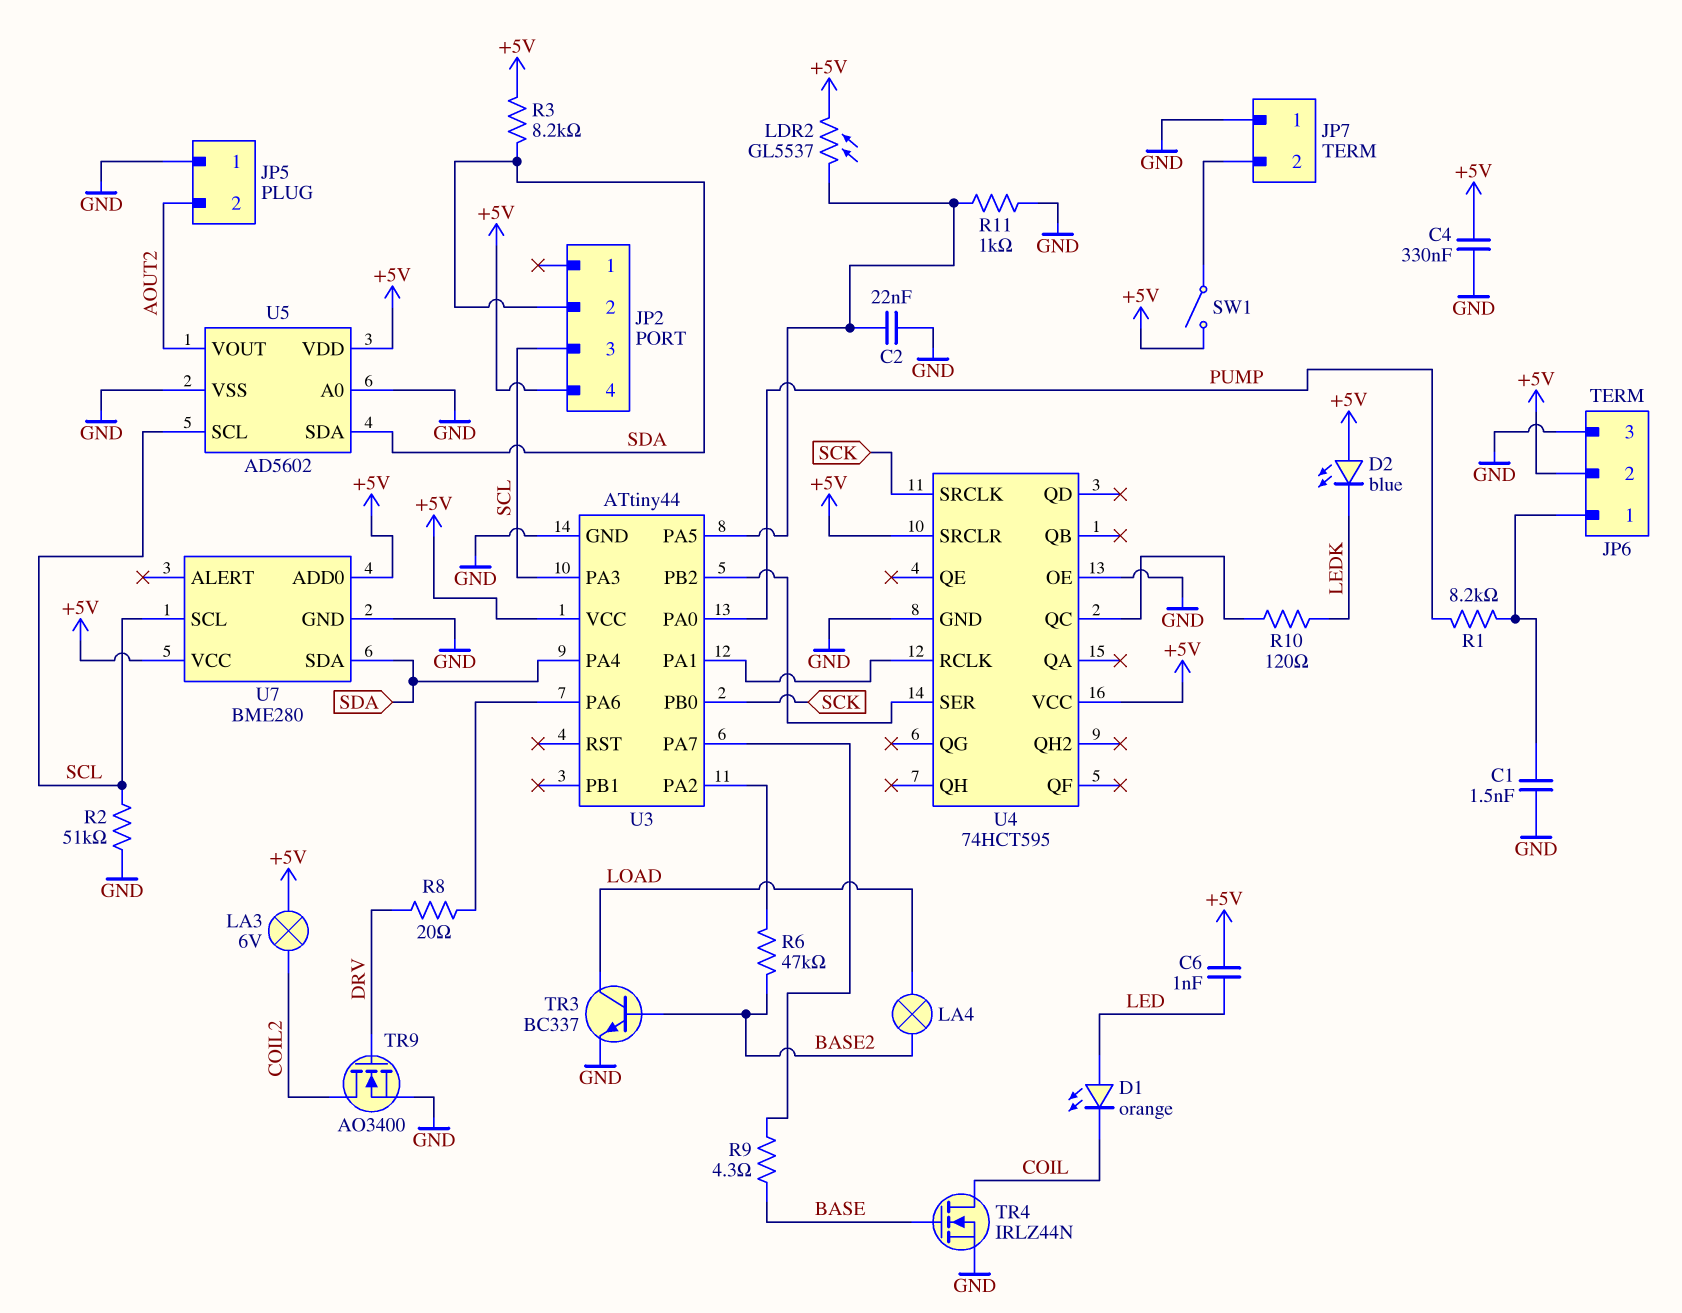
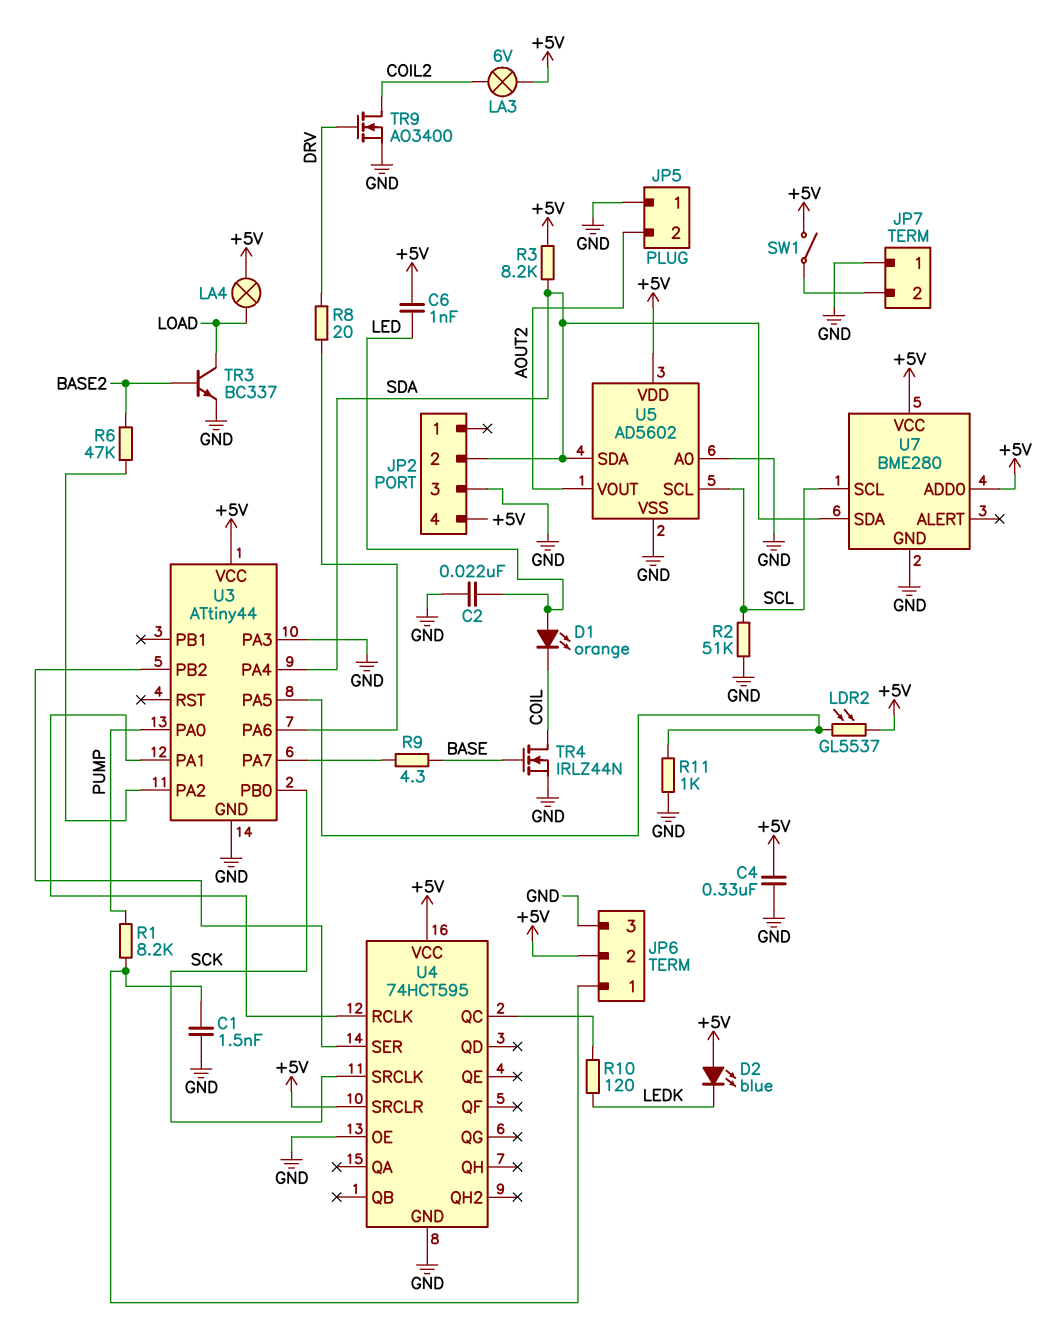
C2: 22nF (GND, U3/PA5) -> 22nF (GND, LED)
JP2 pin 3: SCL -> GND
LA4: lamp (BASE2, LOAD) -> lamp (+5V, LOAD)
U3 pin PA3: SCL -> GND

